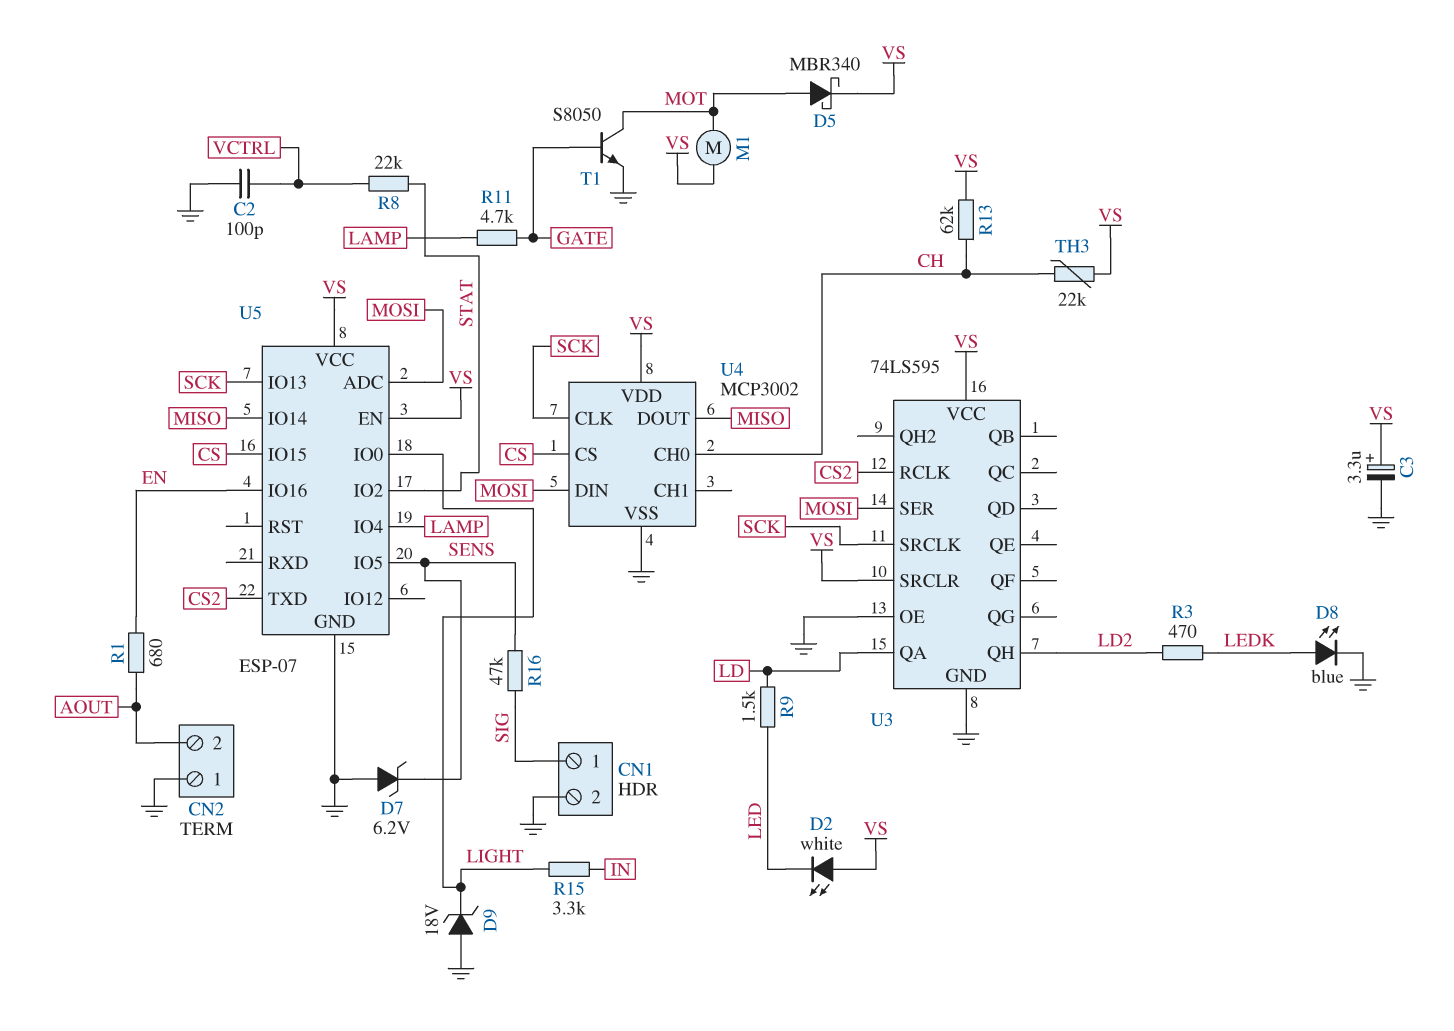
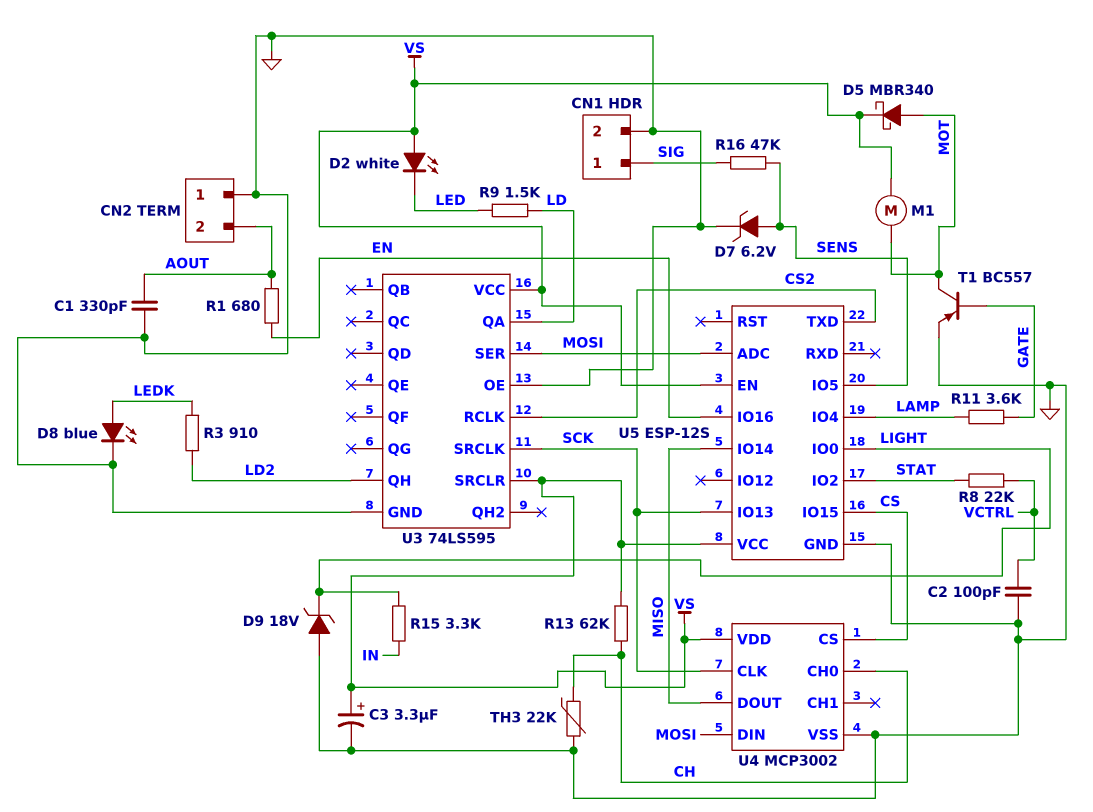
C1: none -> 330pF (AOUT, GND)
D7: zener 6.2V (A GND, K SENS) -> zener 6.2V (A SENS, K GND)
R3: 470 (LD2, LEDK) -> 910 (LD2, LEDK)
R11: 4.7k (GATE, LAMP) -> 3.6k (GATE, LAMP)
T1: NPN S8050 (B GATE, C MOT, E GND) -> PNP BC557 (B GATE, C MOT, E GND)
TH3: 22k (CH, VS) -> 22k (CH, GND)
U5: ESP-07 -> ESP-12S

